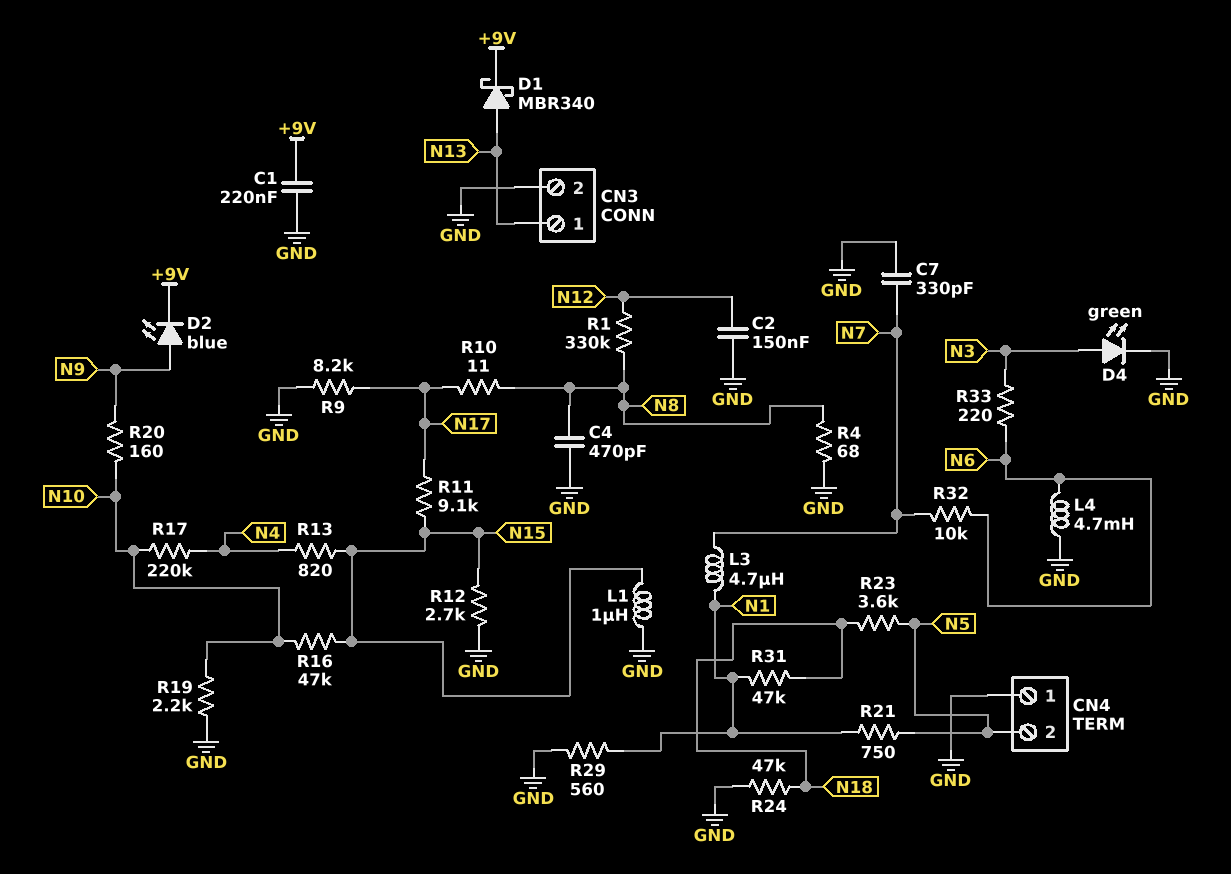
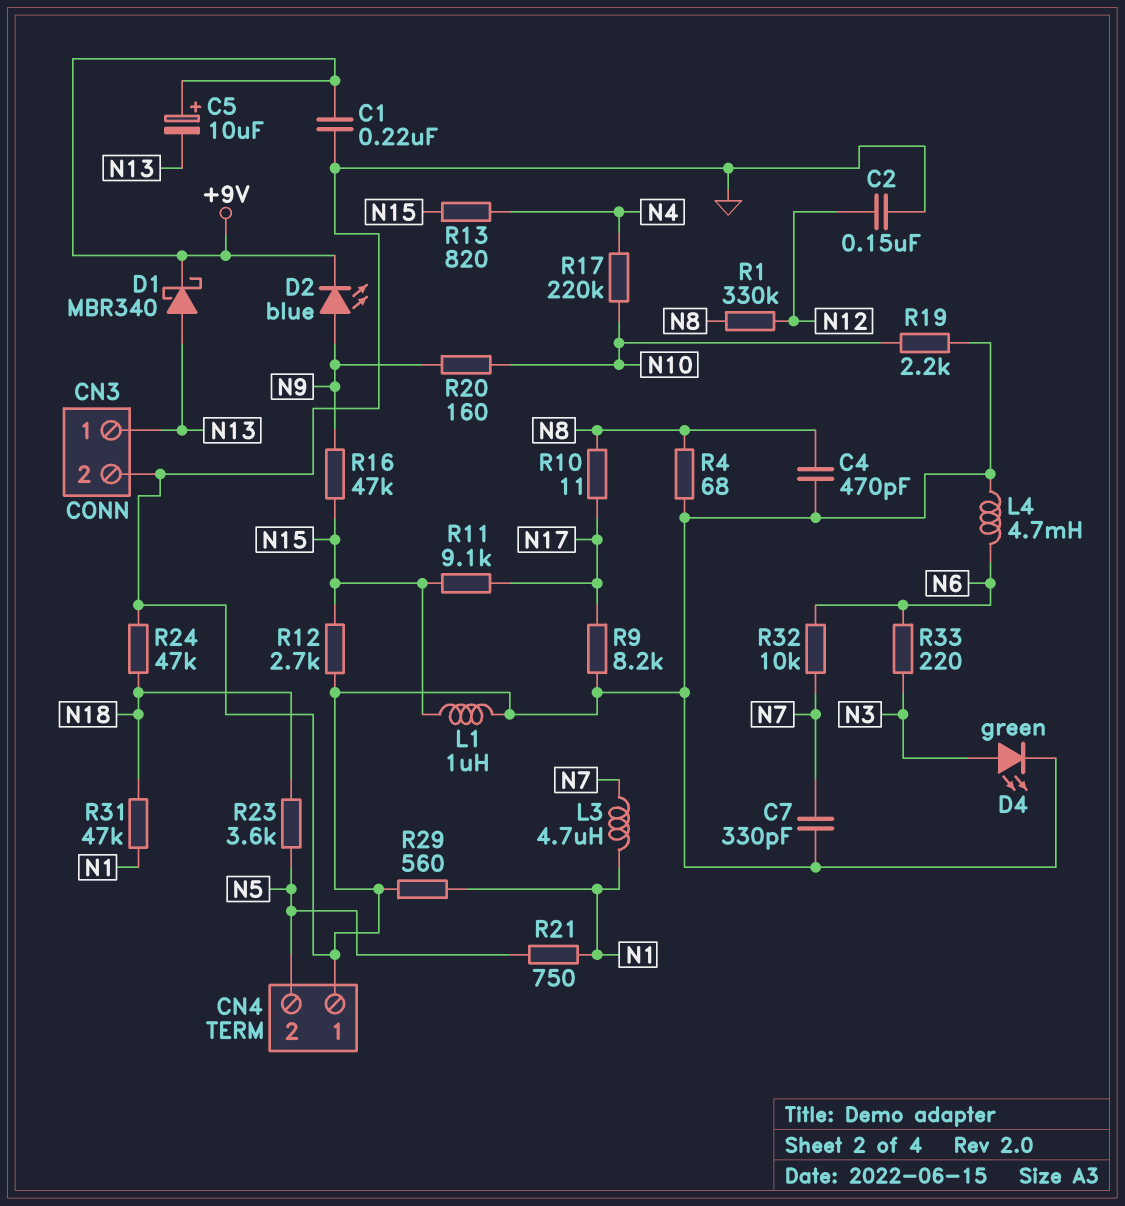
C5: none -> 10uF (plus +9V, minus N13)
R16: 47k (N10, N15) -> 47k (N9, N15)

